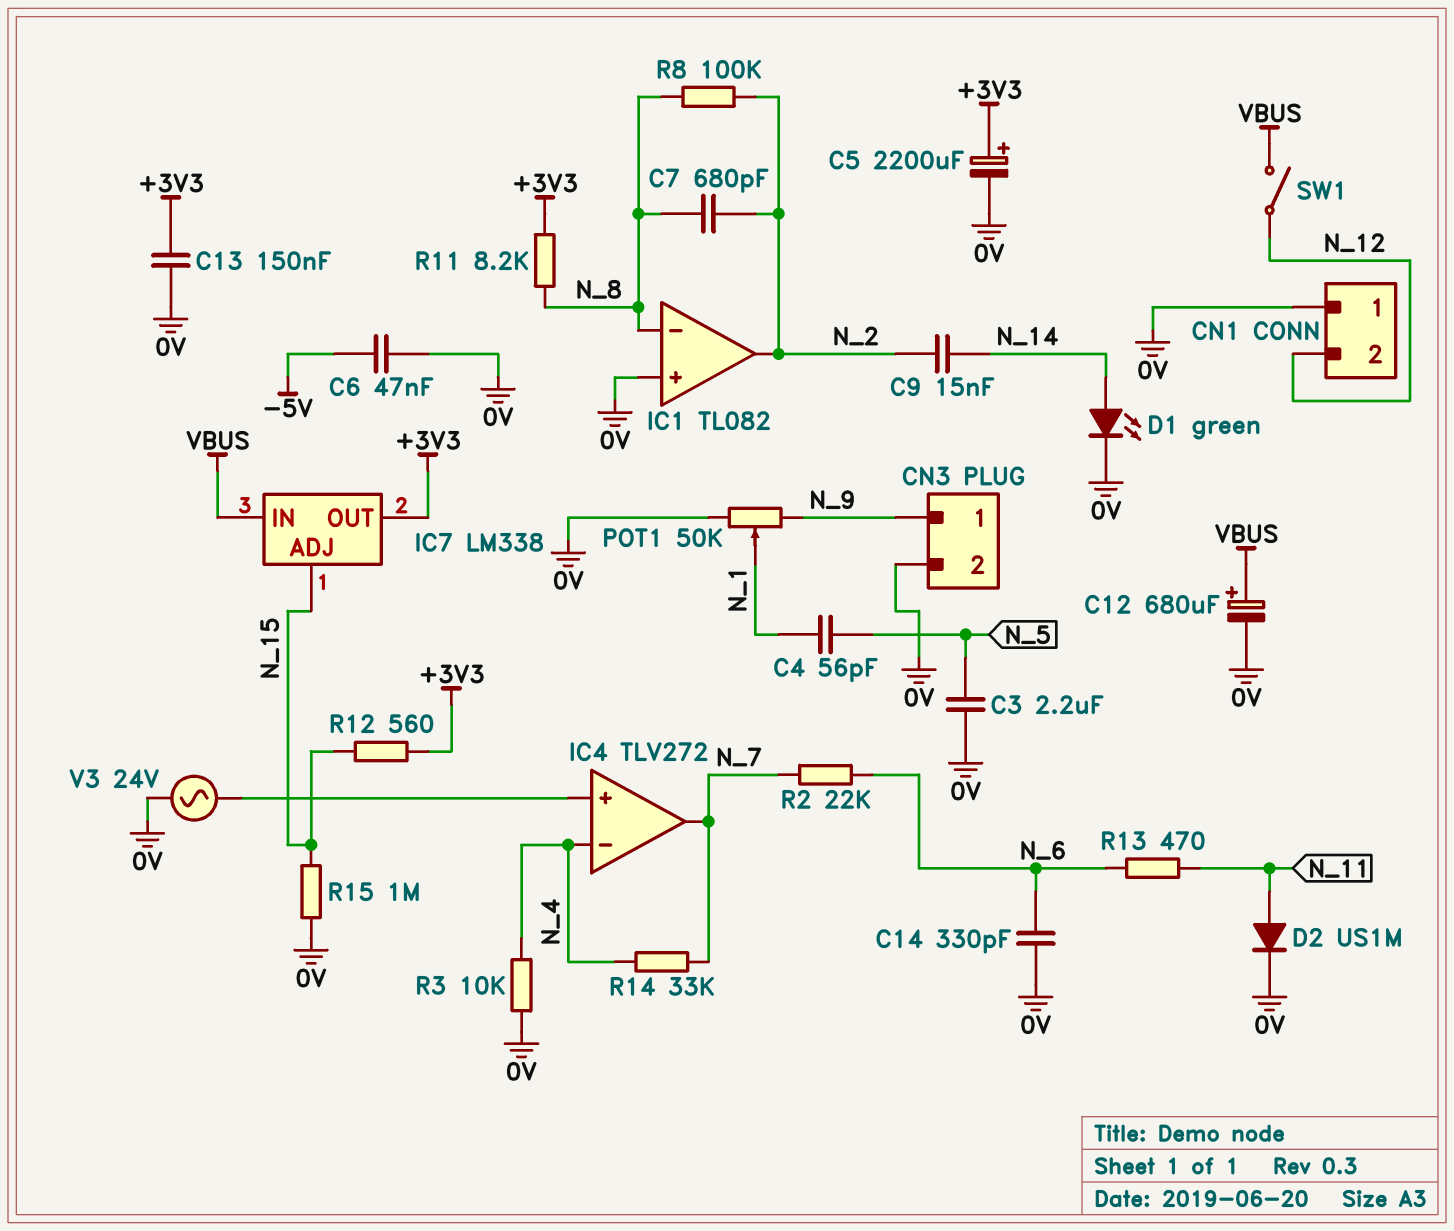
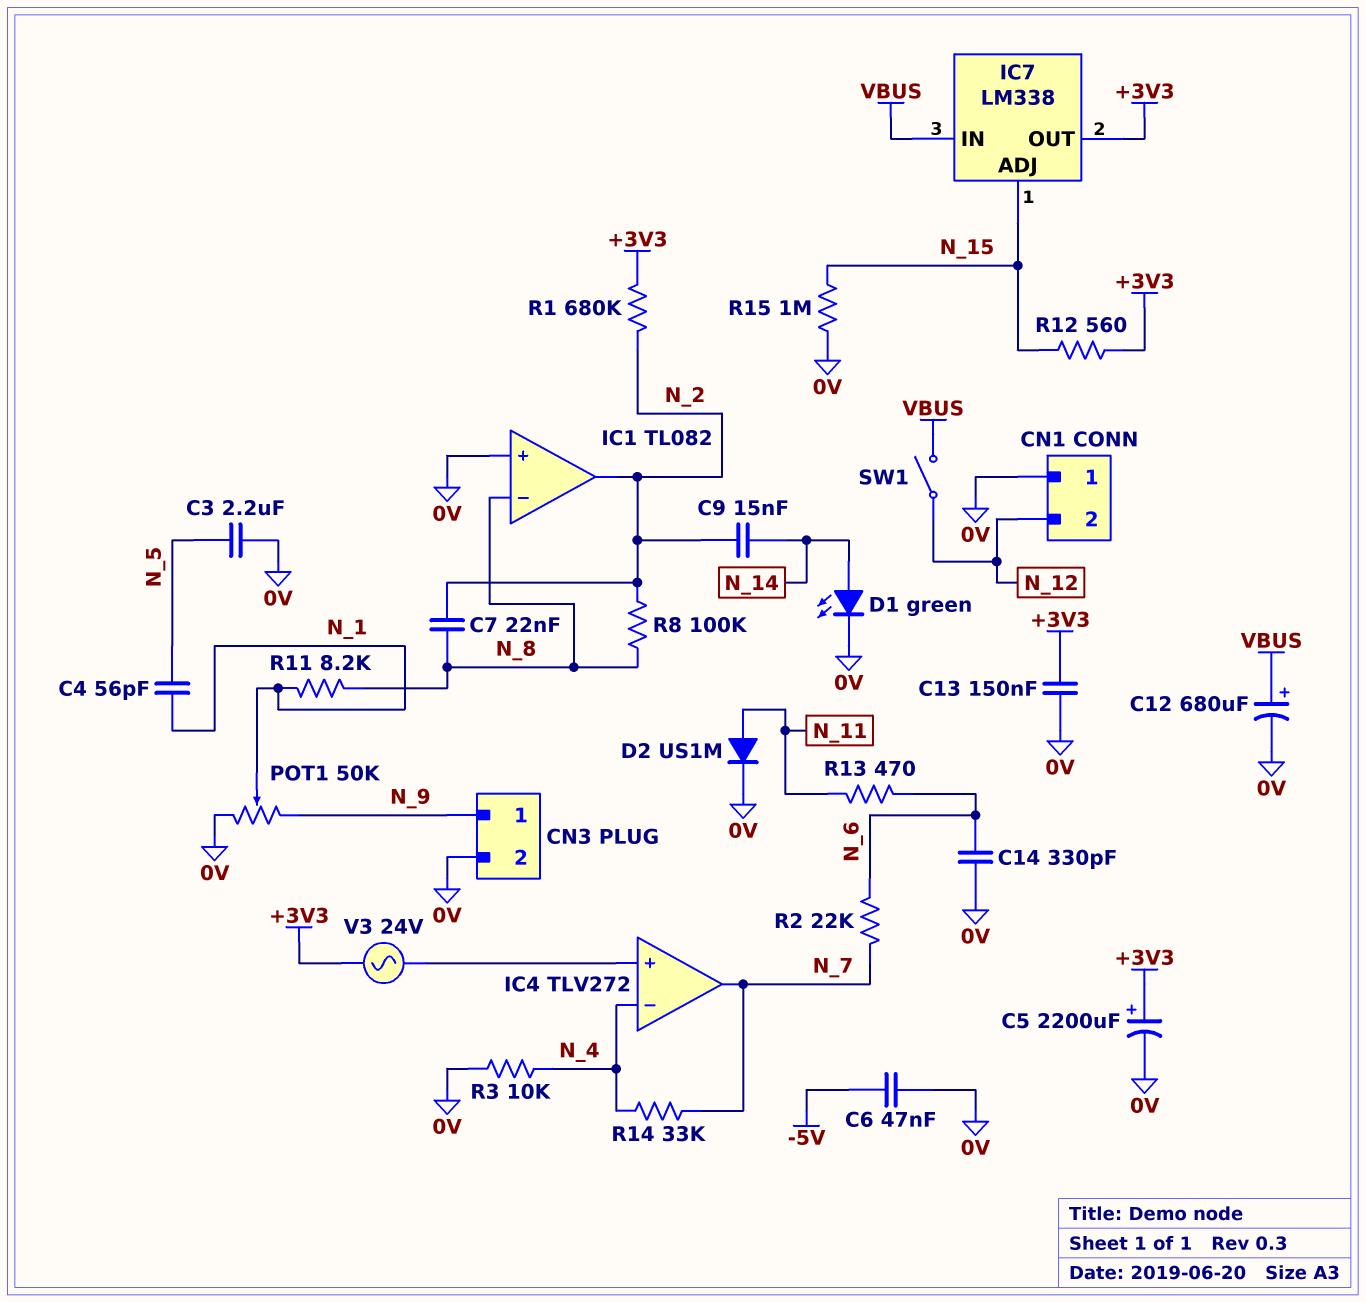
C7: 680pF (N_2, N_8) -> 22nF (N_2, N_8)
R1: none -> 680k (+3V3, N_2)
R11: 8.2k (+3V3, N_8) -> 8.2k (N_1, N_8)
V3: AC 24V (0V, IC4/in+) -> AC 24V (+3V3, IC4/in+)

